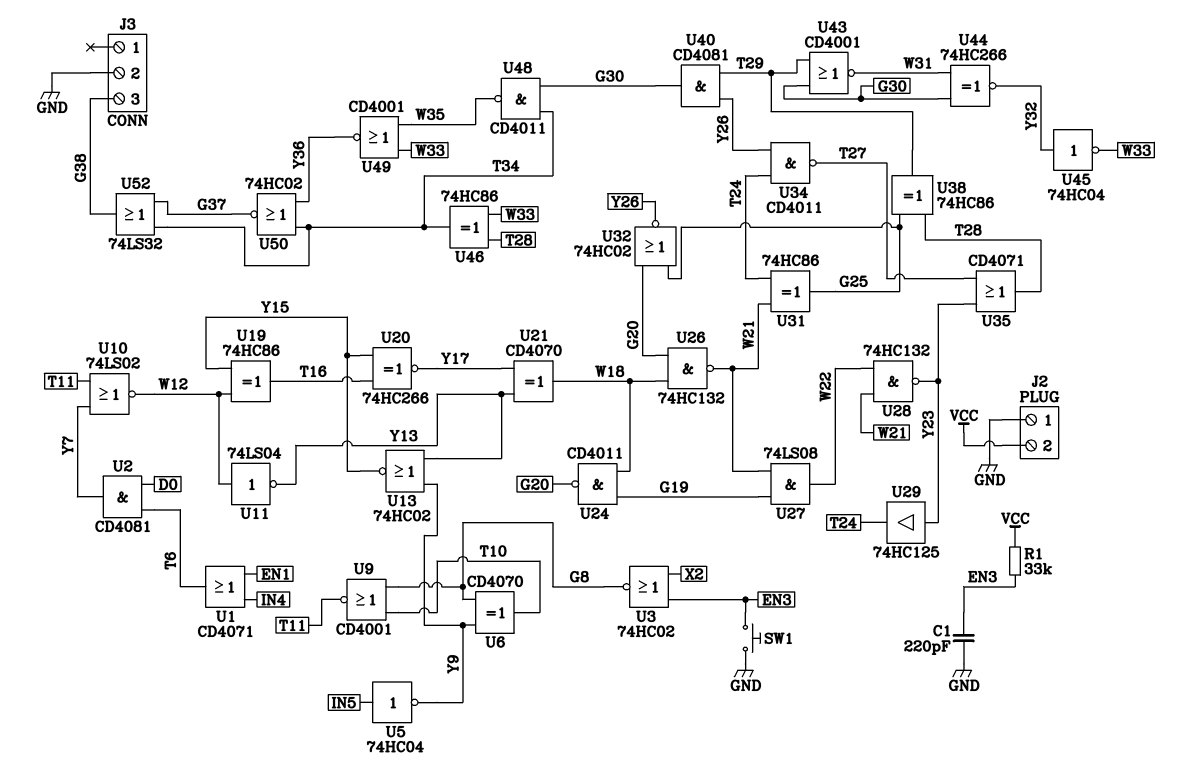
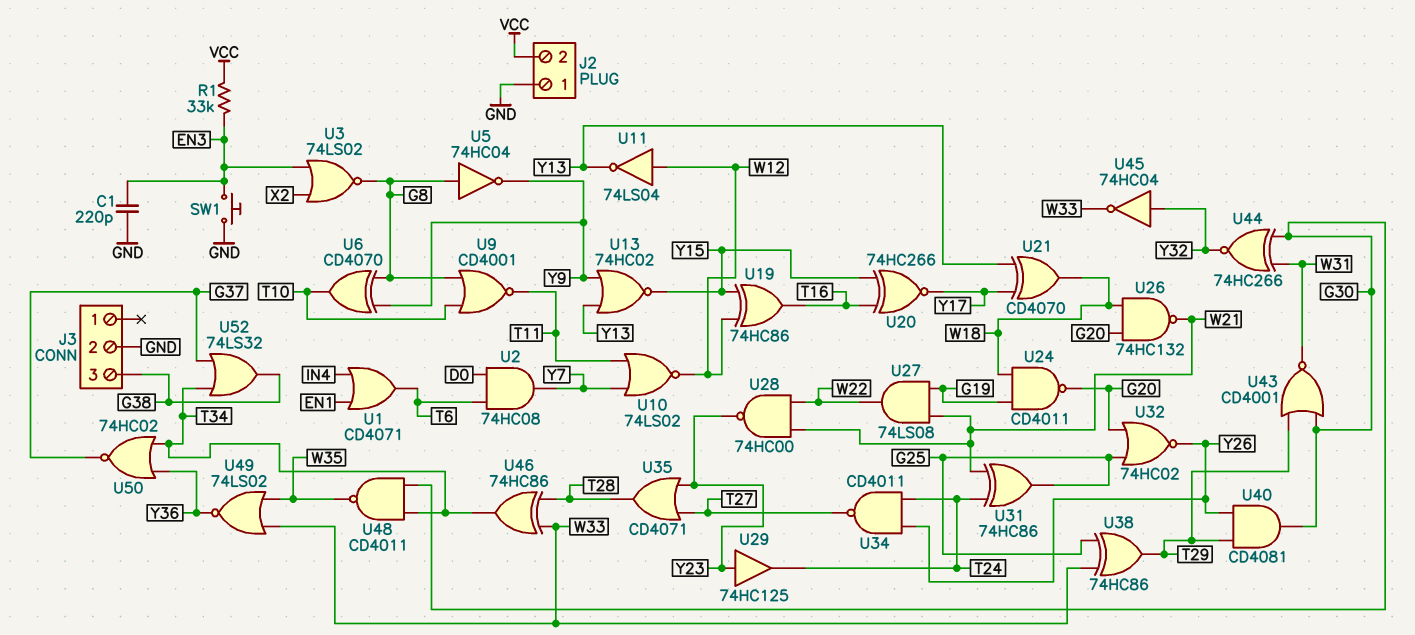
U2: AND CD4081 (in D0, in T6, out Y7) -> AND 74HC08 (in D0, in T6, out Y7)
U3: NOR 74HC02 (in EN3, in X2, out G8) -> NOR 74LS02 (in EN3, in X2, out G8)
U5: NOT 74HC04 (in IN5, out Y9) -> NOT 74HC04 (in G8, out Y9)
U28: NAND 74HC132 (in W21, in W22, out Y23) -> NAND 74HC00 (in W21, in W22, out Y23)
U38: XOR 74HC86 (in G25, in T28, out T29) -> XOR 74HC86 (in G25, in W33, out T29)
U49: NOR CD4001 (in W33, in W35, out Y36) -> NOR 74LS02 (in W33, in W35, out Y36)

